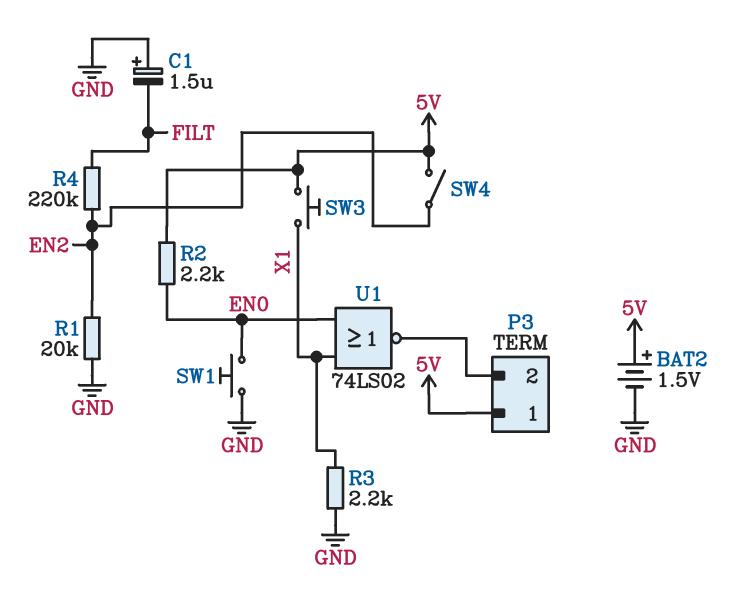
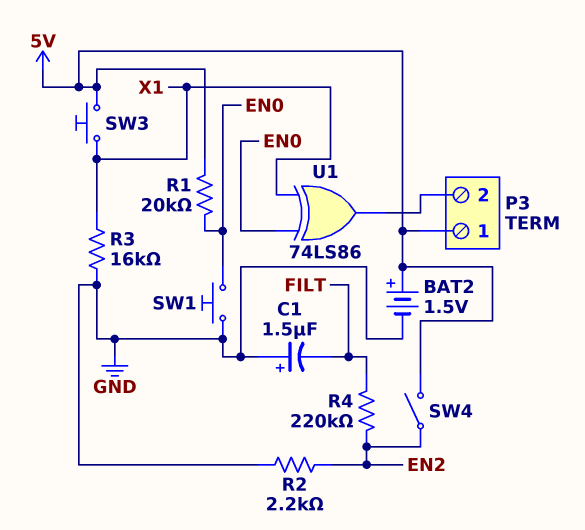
R1: 20k (EN2, GND) -> 20k (5V, EN0)
R2: 2.2k (5V, EN0) -> 2.2k (EN2, GND)
R3: 2.2k (GND, X1) -> 16k (GND, X1)
U1: NOR 74LS02 (in EN0, in X1, out P3/2) -> XOR 74LS86 (in EN0, in X1, out P3/2)

